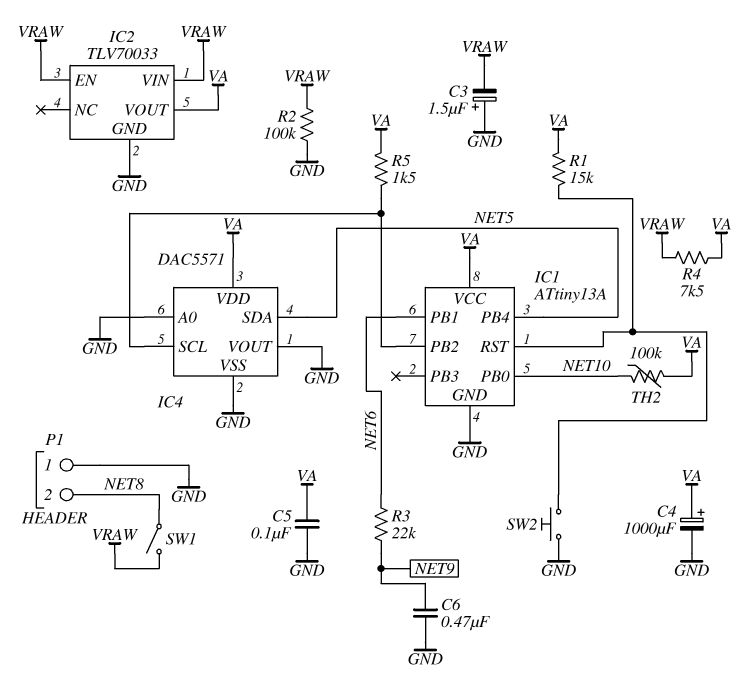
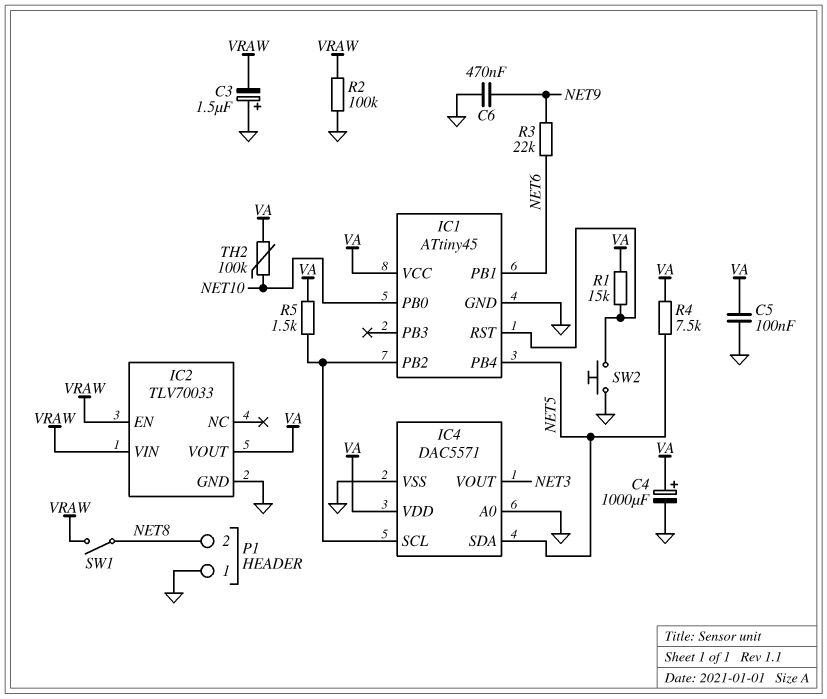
IC1: ATtiny13A -> ATtiny45
IC4 pin VOUT: GND -> NET3
R4: 7.5k (VA, VRAW) -> 7.5k (NET5, VA)

